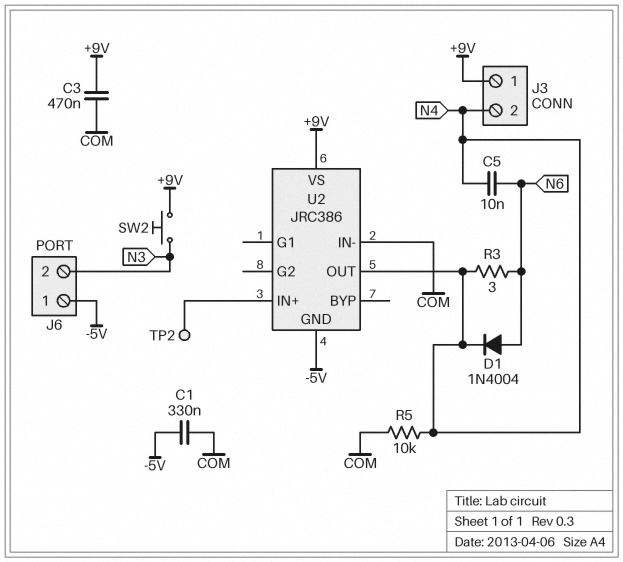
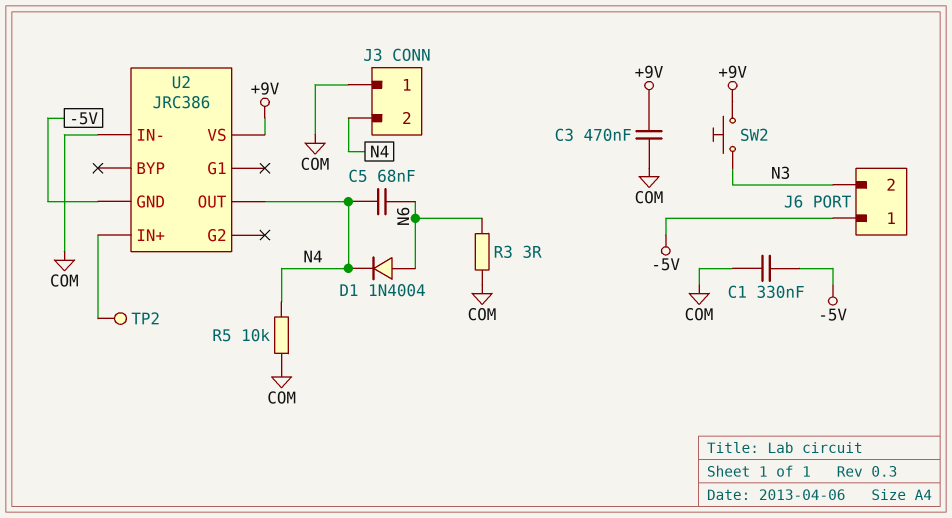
C5: 10nF (N4, N6) -> 68nF (N4, N6)
J3 pin 1: +9V -> COM
R3: 3 (N4, N6) -> 3 (COM, N6)

